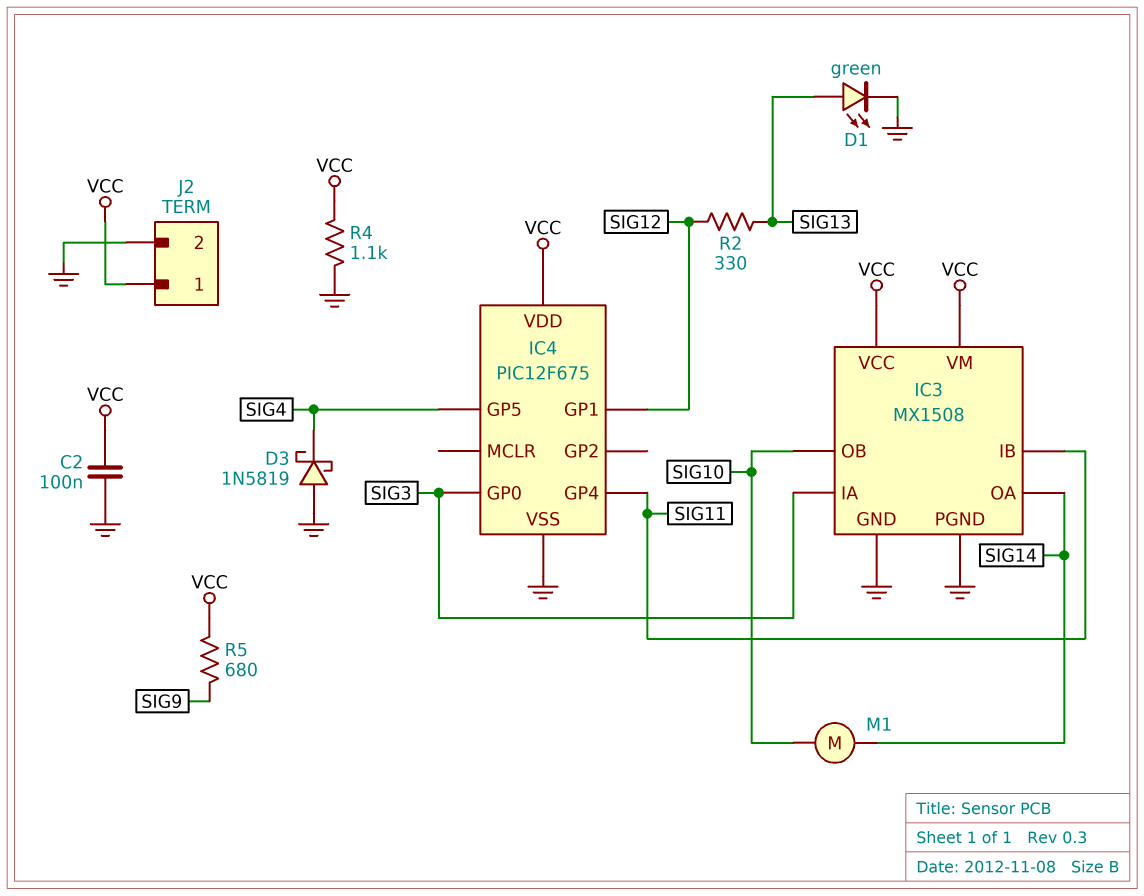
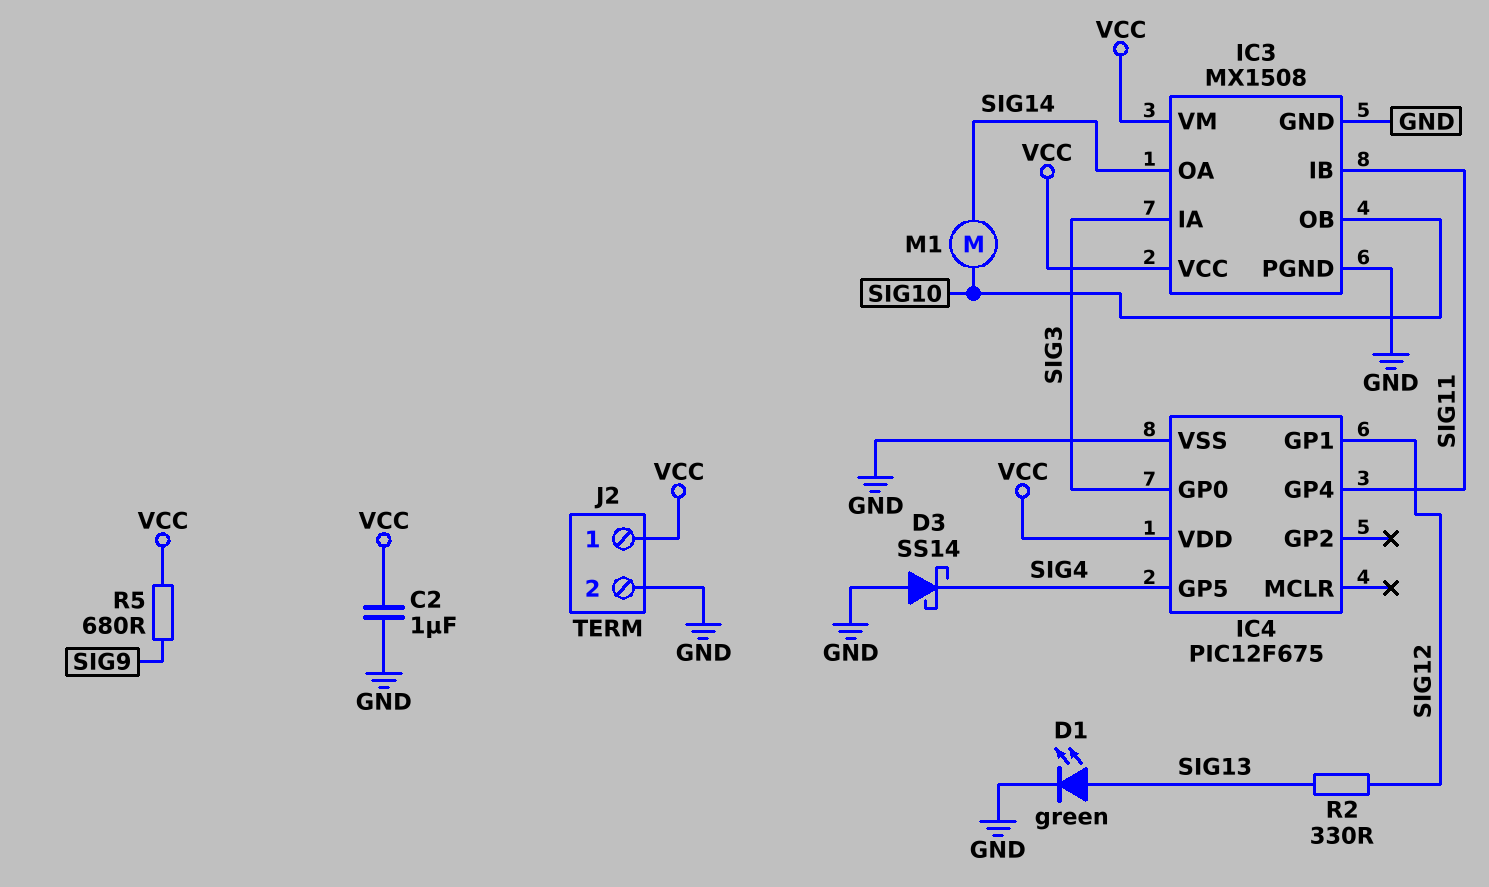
C2: 100nF (GND, VCC) -> 1uF (GND, VCC)
D3: schottky 1N5819 (A GND, K SIG4) -> schottky SS14 (A GND, K SIG4)
R4: 1.1k (GND, VCC) -> none

